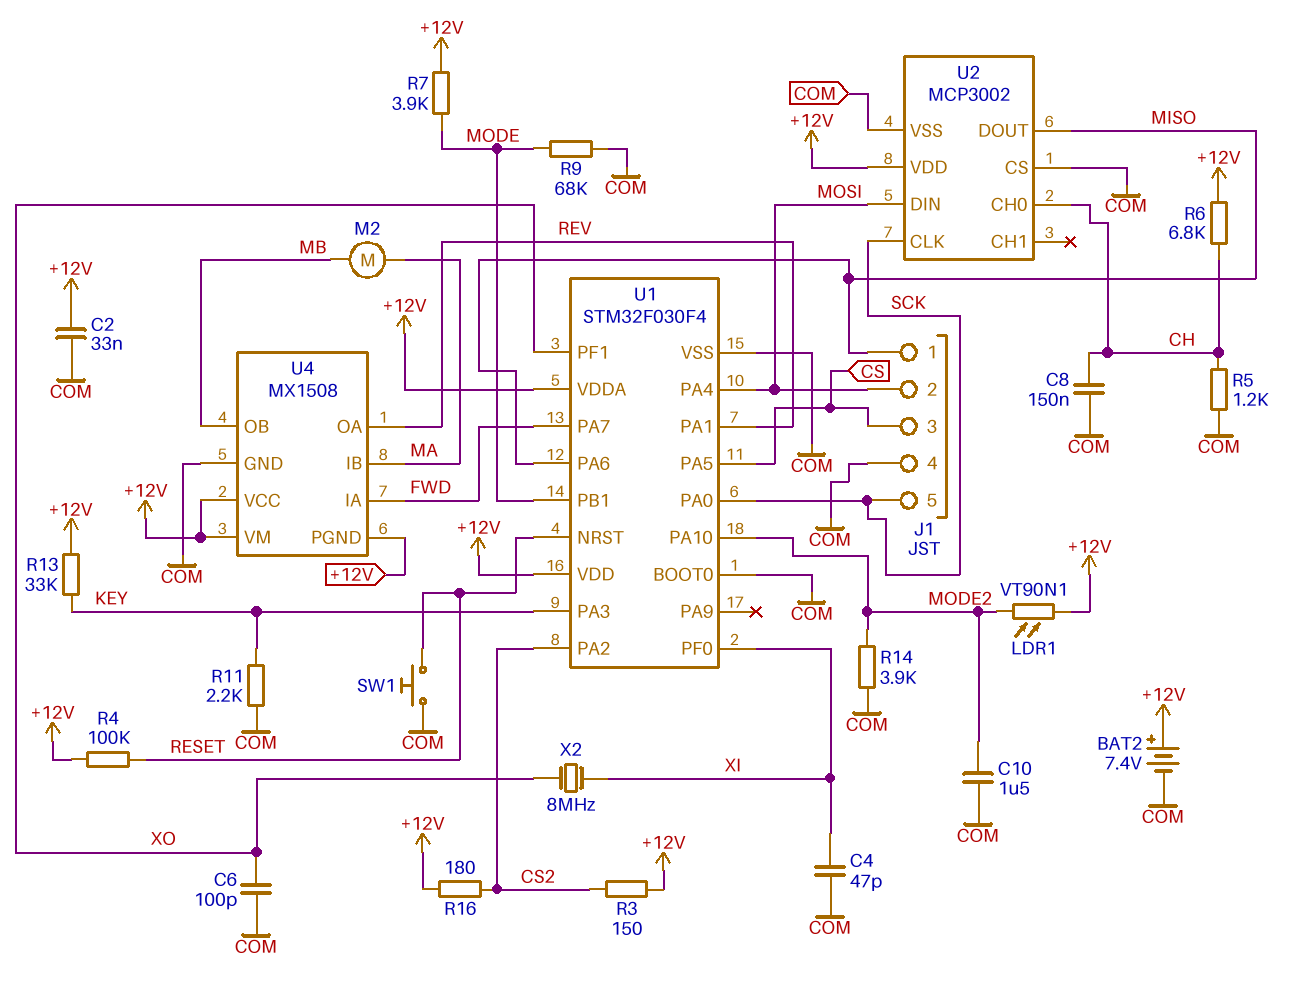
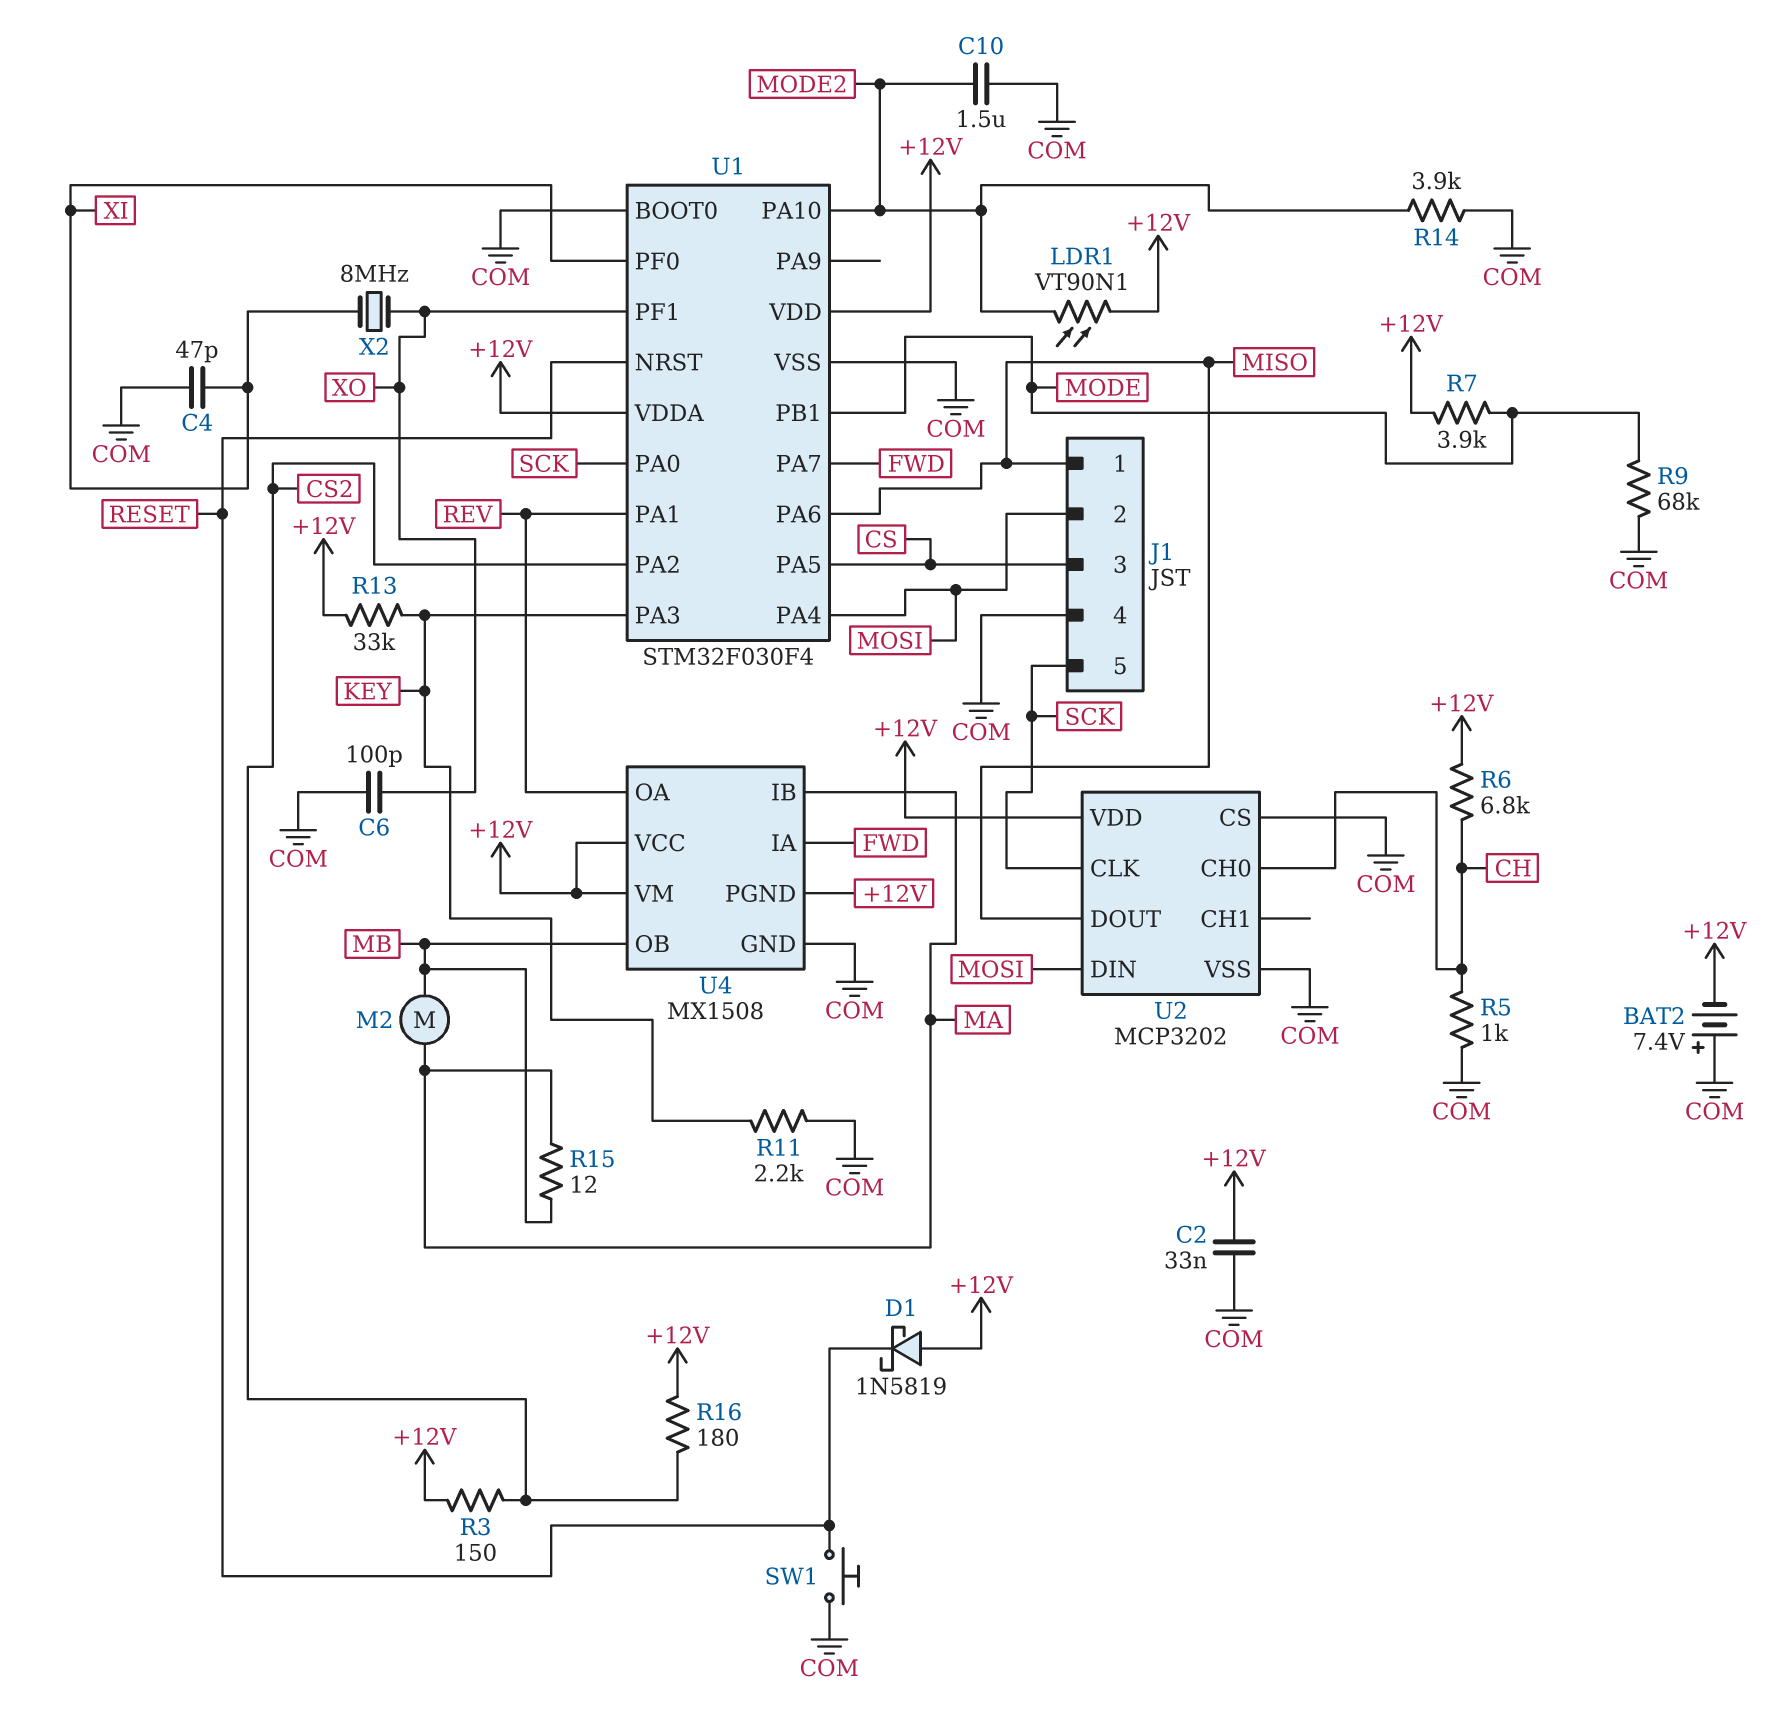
BAT2: 7.4V (plus +12V, minus COM) -> 7.4V (plus COM, minus +12V)
C8: 150nF (CH, COM) -> none
D1: none -> schottky 1N5819 (A +12V, K RESET)
R4: 100k (+12V, RESET) -> none
R5: 1.2k (CH, COM) -> 1k (CH, COM)
R15: none -> 12 (MA, MB)
U2: MCP3002 -> MCP3202

